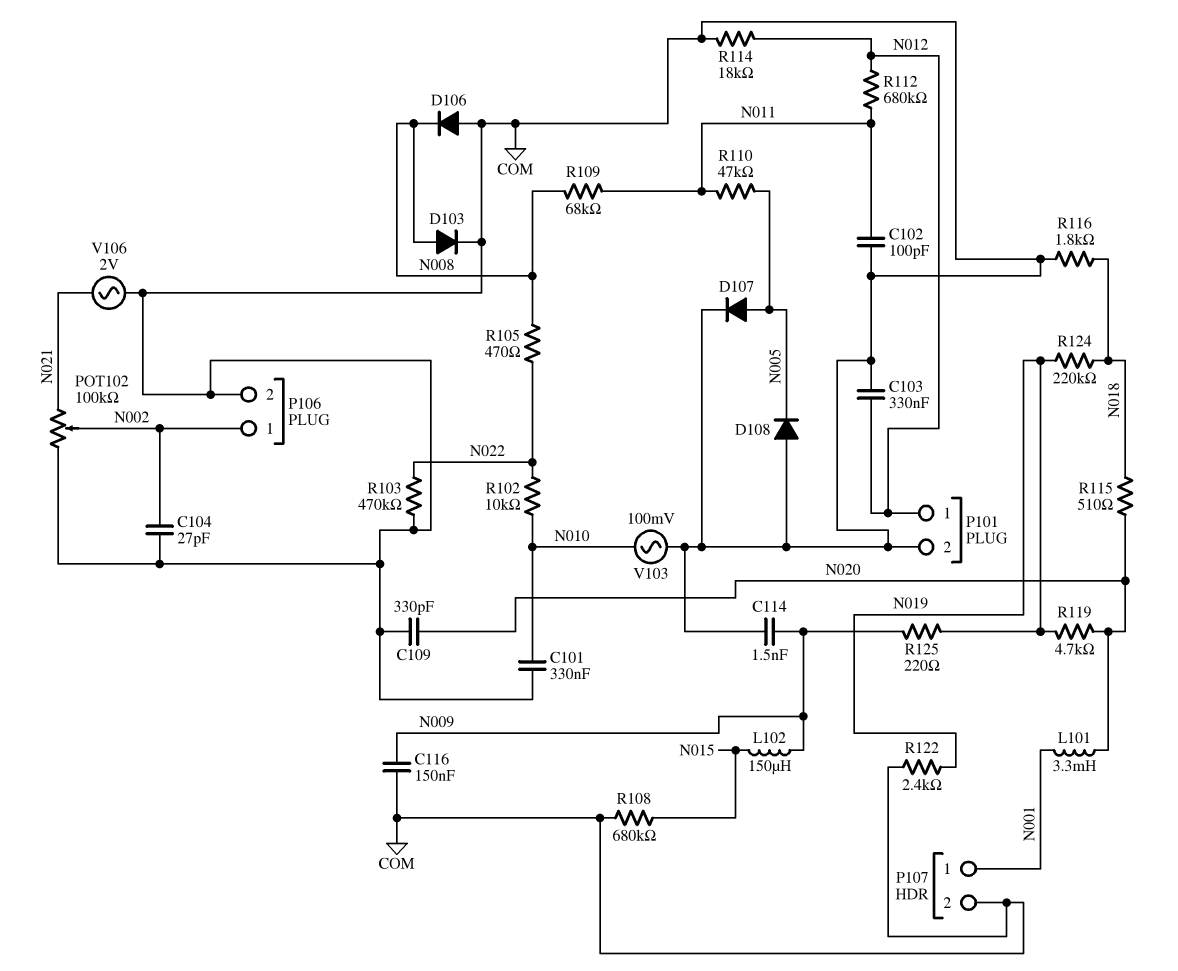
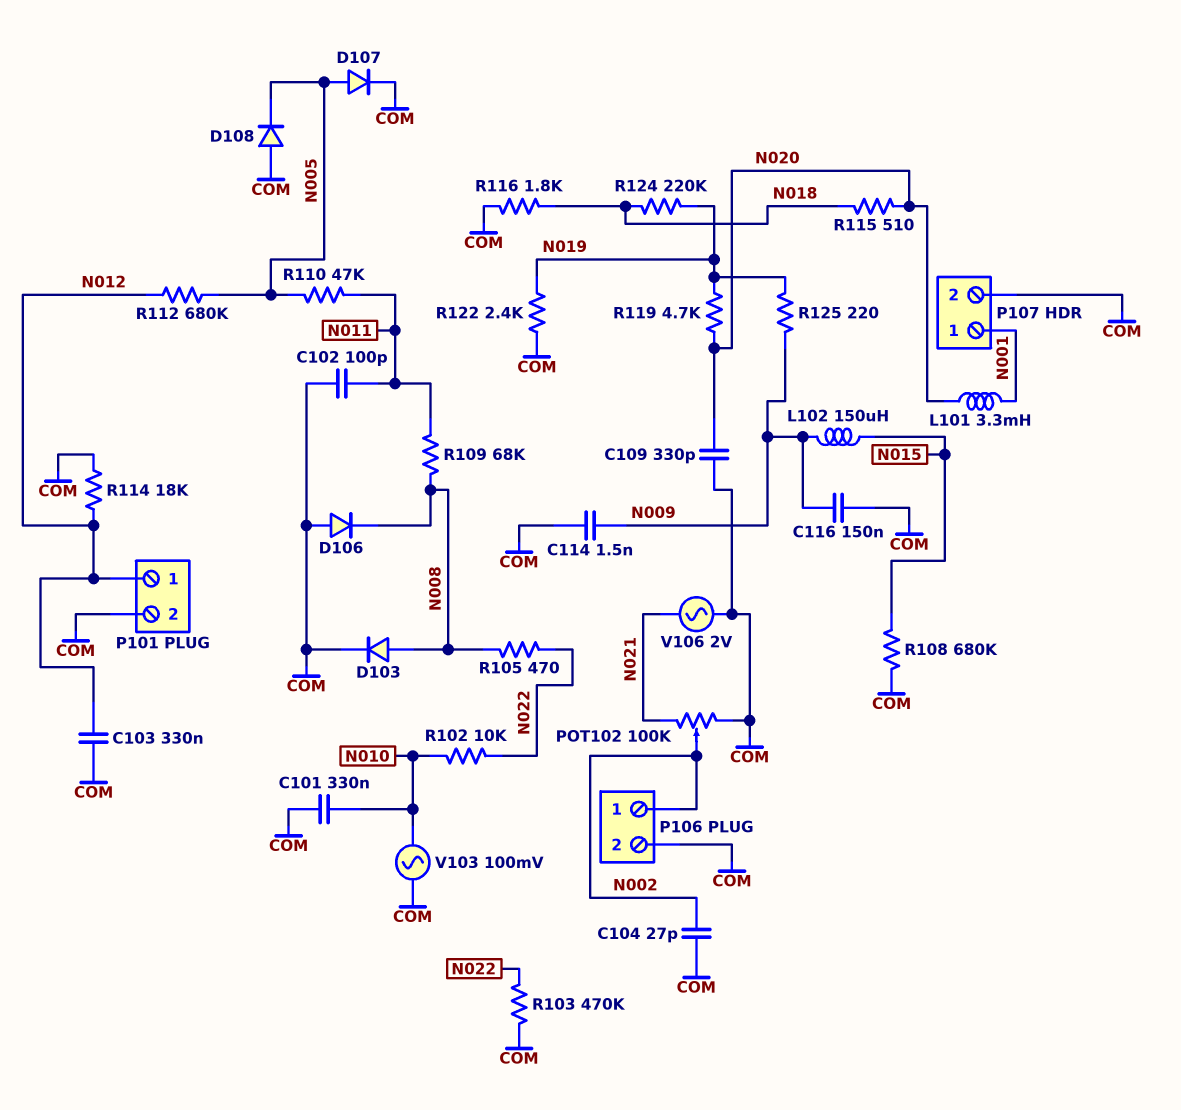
R112: 680k (N011, N012) -> 680k (N005, N012)

